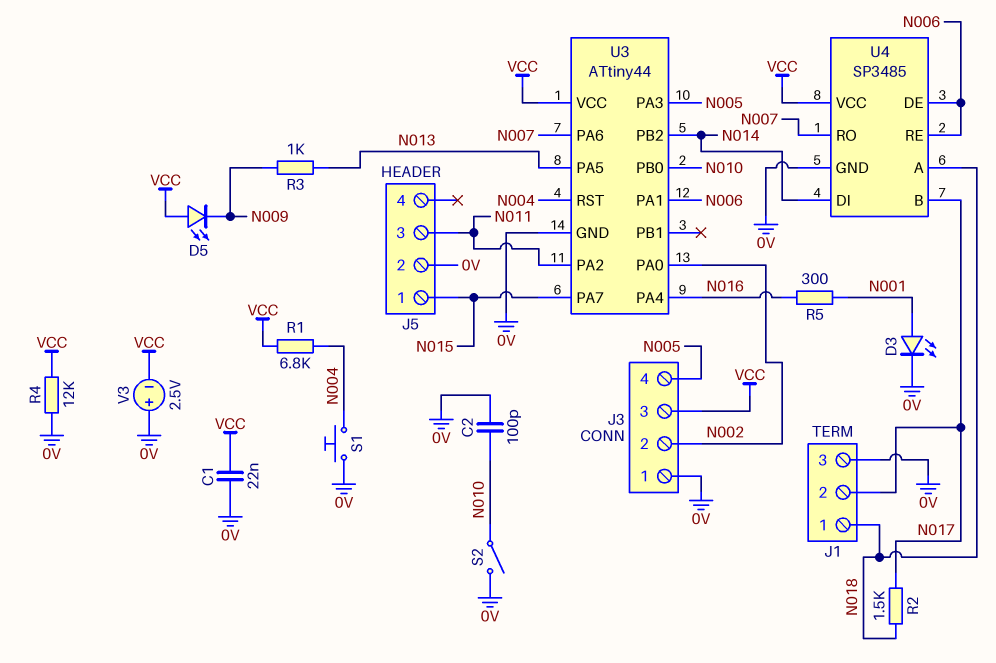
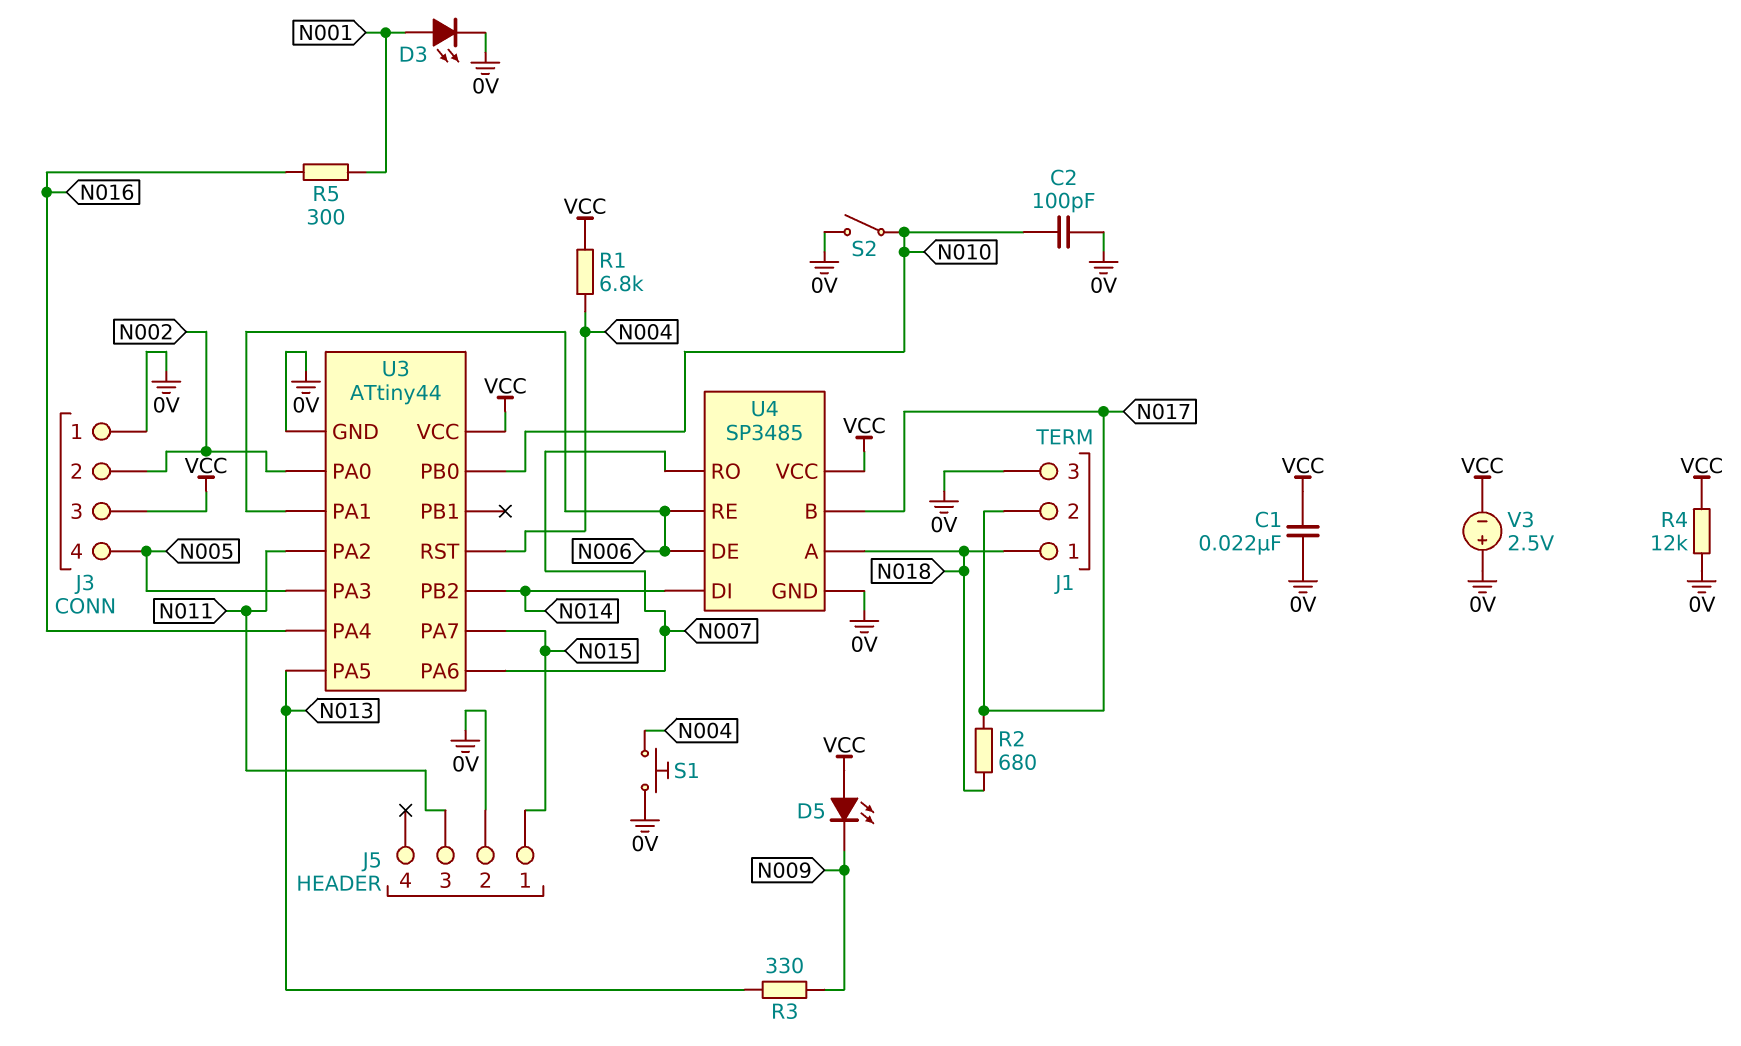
R2: 1.5k (N017, N018) -> 680 (N017, N018)
R3: 1k (N009, N013) -> 330 (N009, N013)

